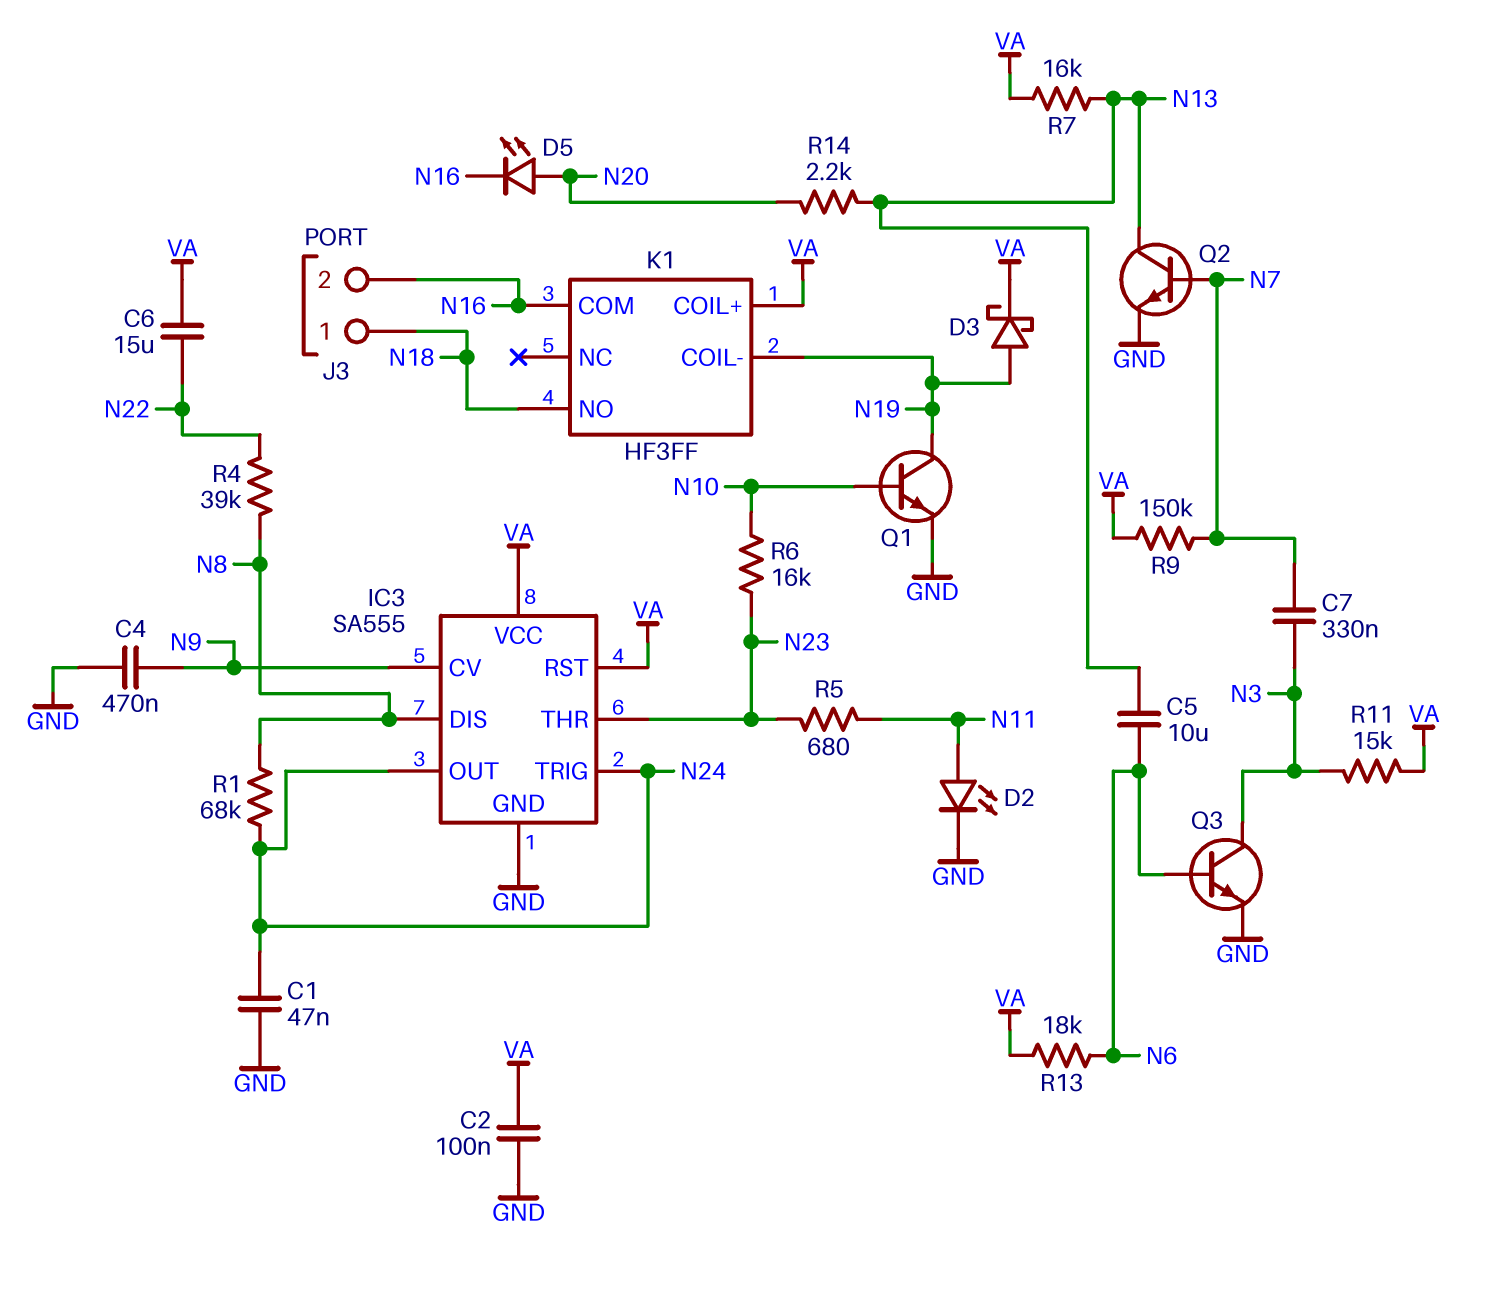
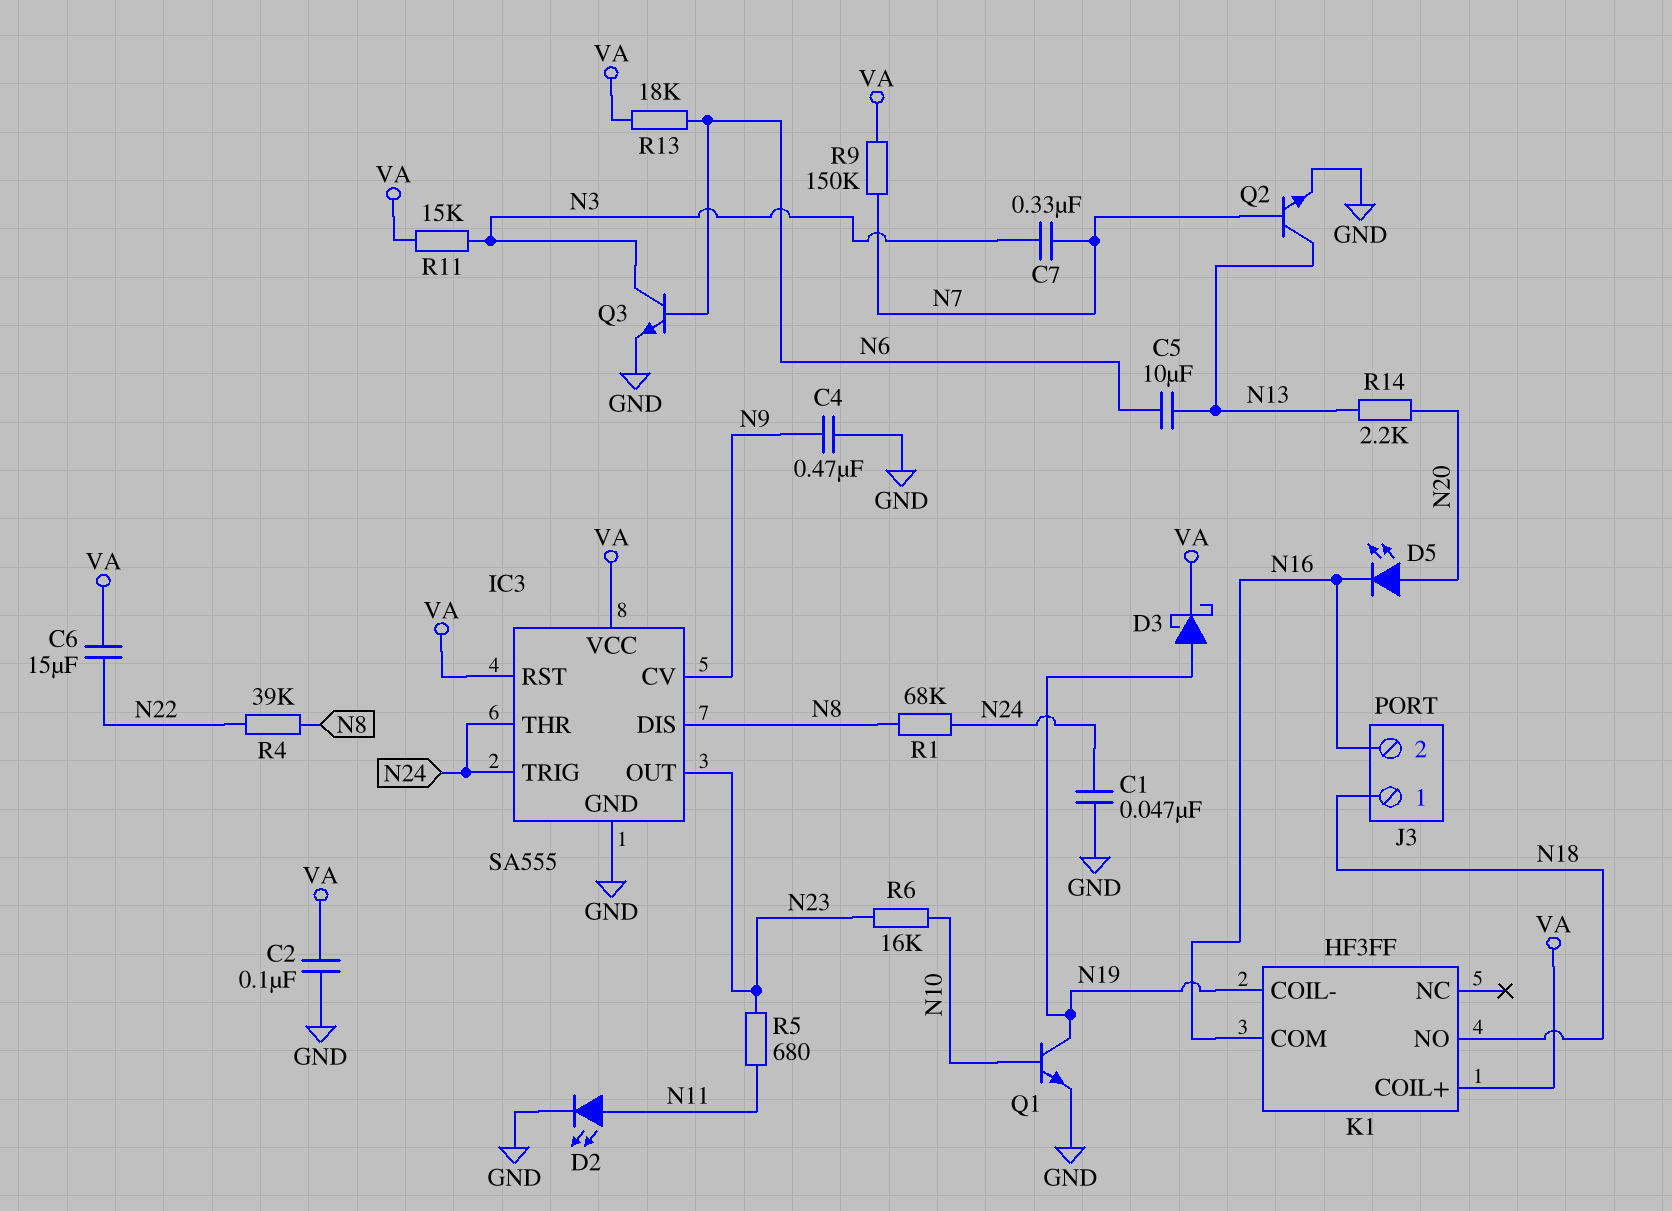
IC3 pin OUT: N24 -> N23
IC3 pin THR: N23 -> N24
R7: 16k (N13, VA) -> none

